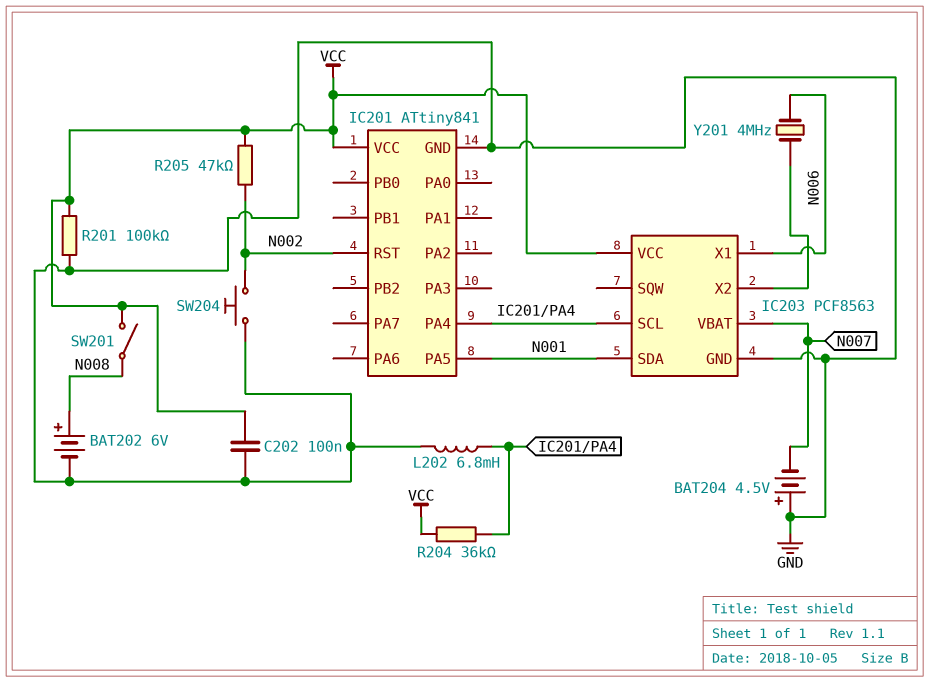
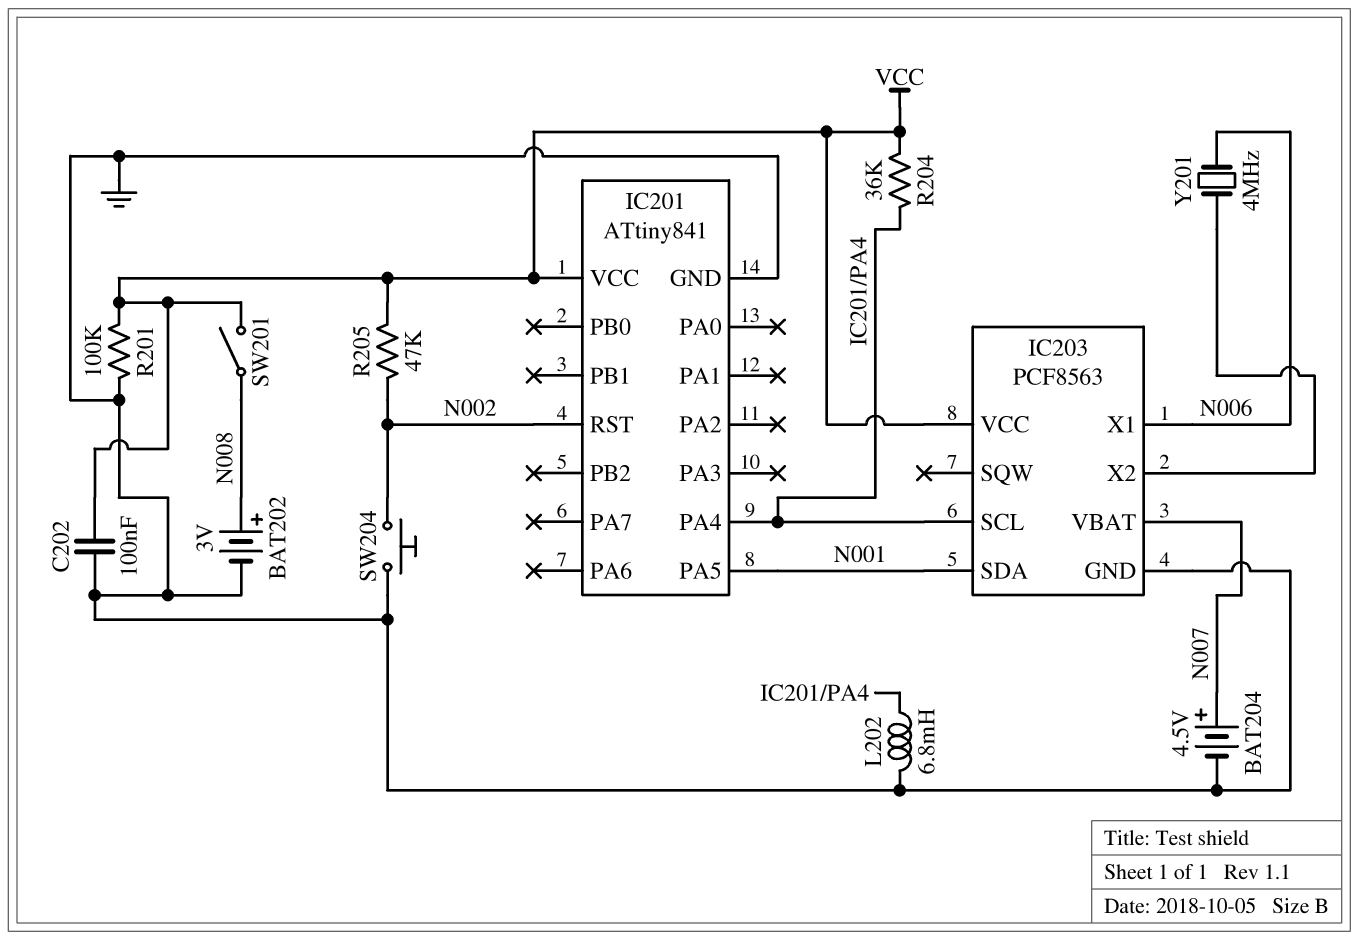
BAT202: 6V (plus N008, minus GND) -> 3V (plus N008, minus GND)
BAT204: 4.5V (plus GND, minus N007) -> 4.5V (plus N007, minus GND)

